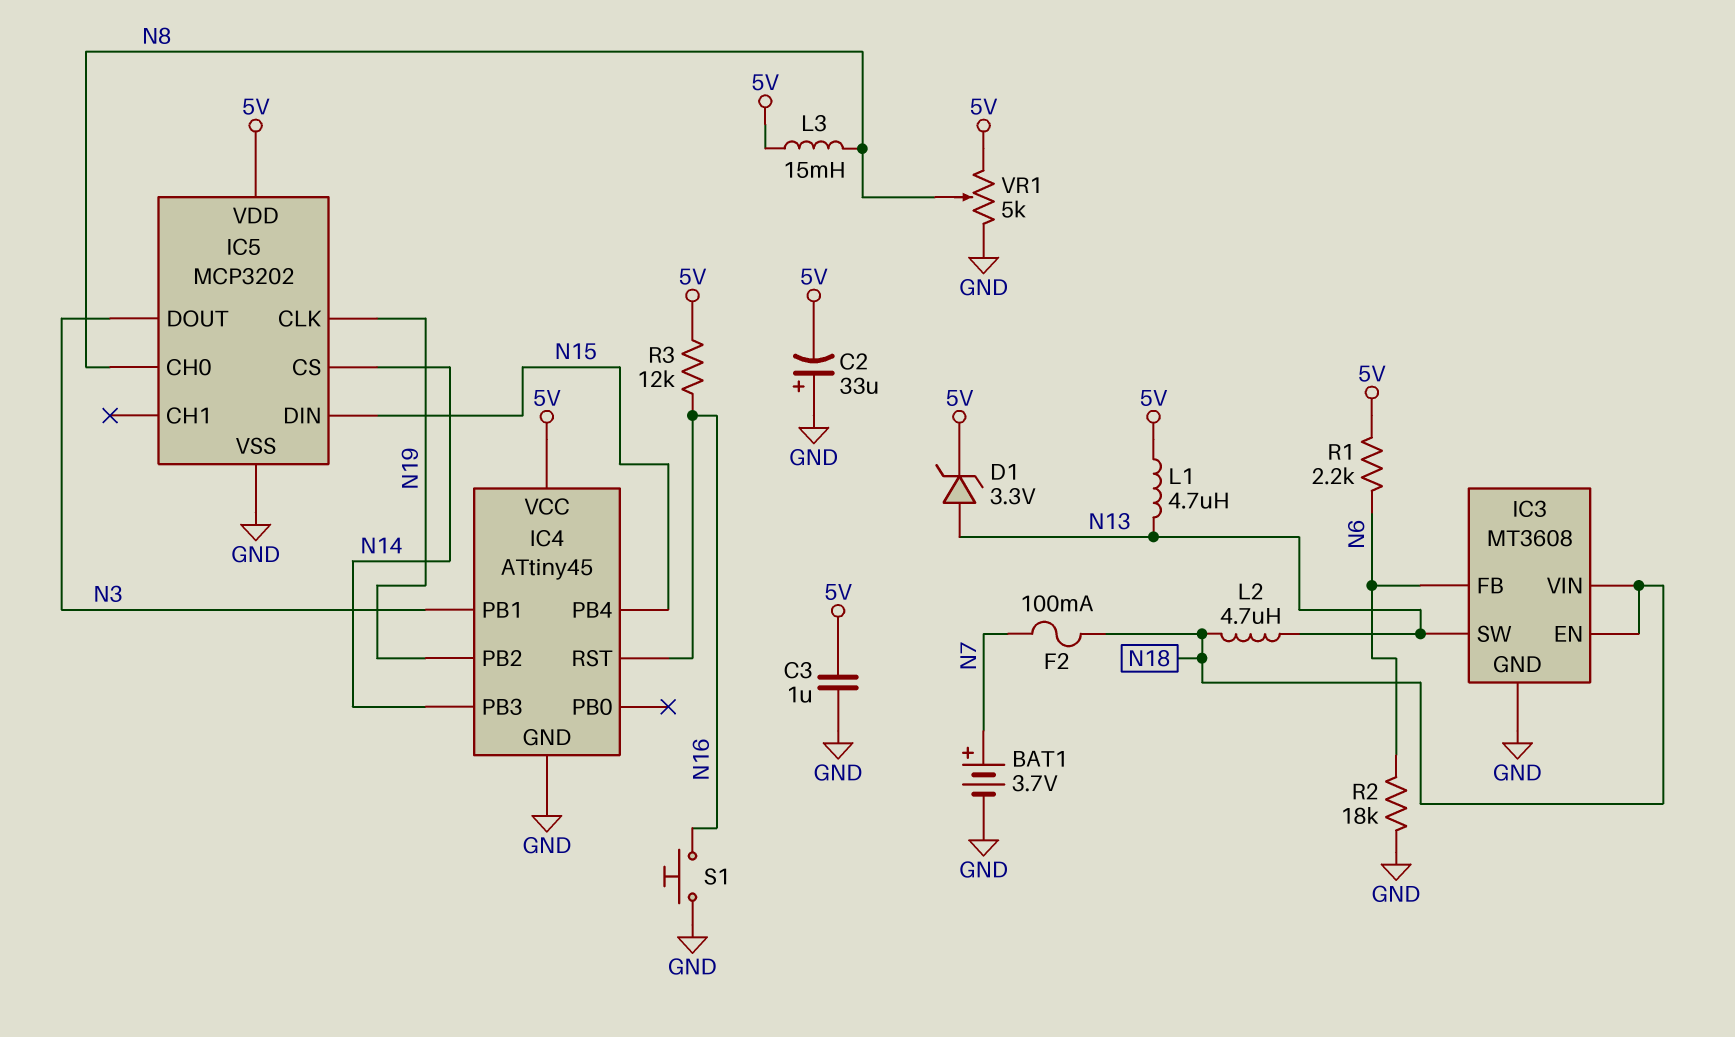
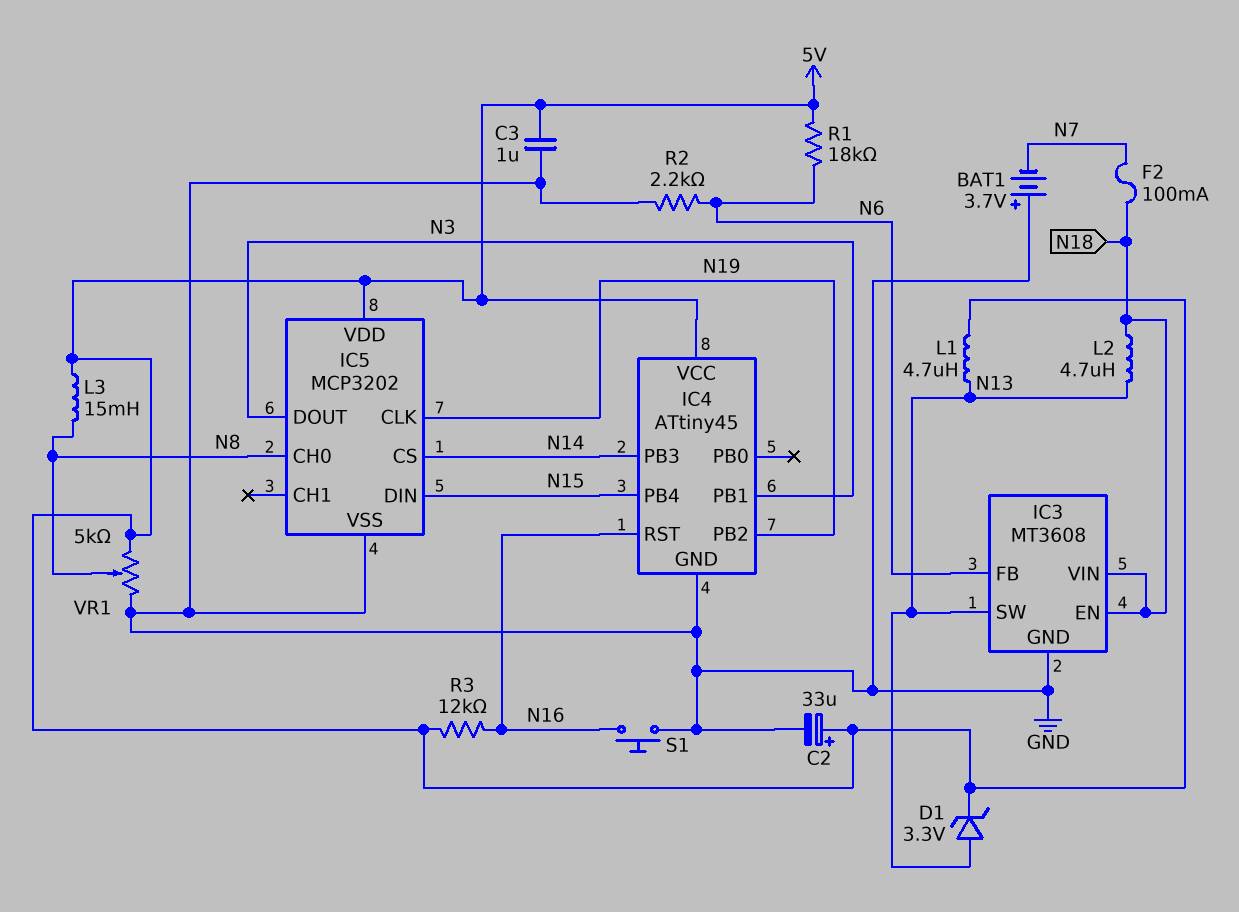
BAT1: 3.7V (plus N7, minus GND) -> 3.7V (plus GND, minus N7)
C2: 33uF (plus GND, minus 5V) -> 33uF (plus 5V, minus GND)
R1: 2.2k (5V, N6) -> 18k (5V, N6)
R2: 18k (GND, N6) -> 2.2k (GND, N6)

